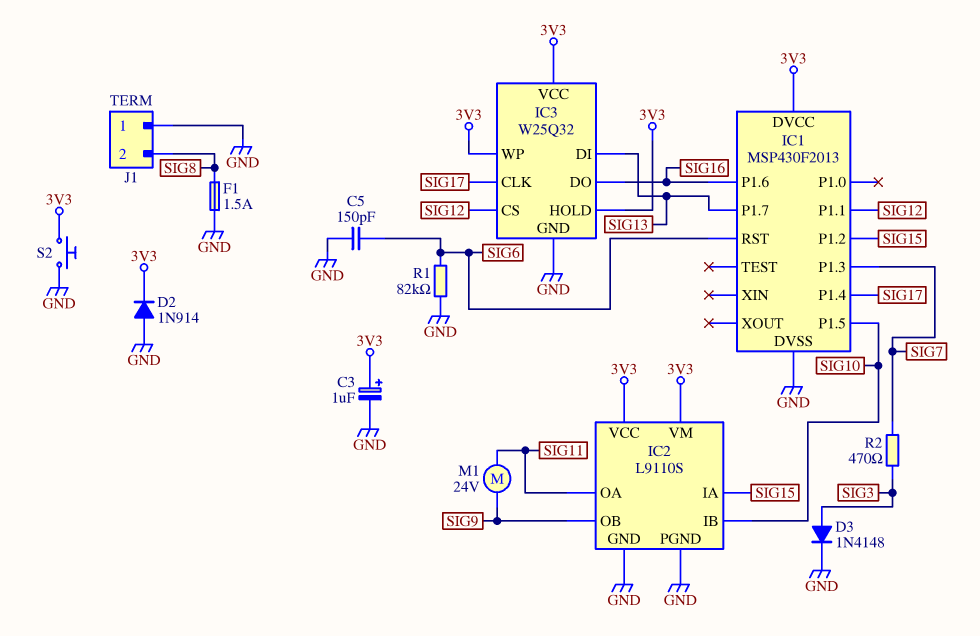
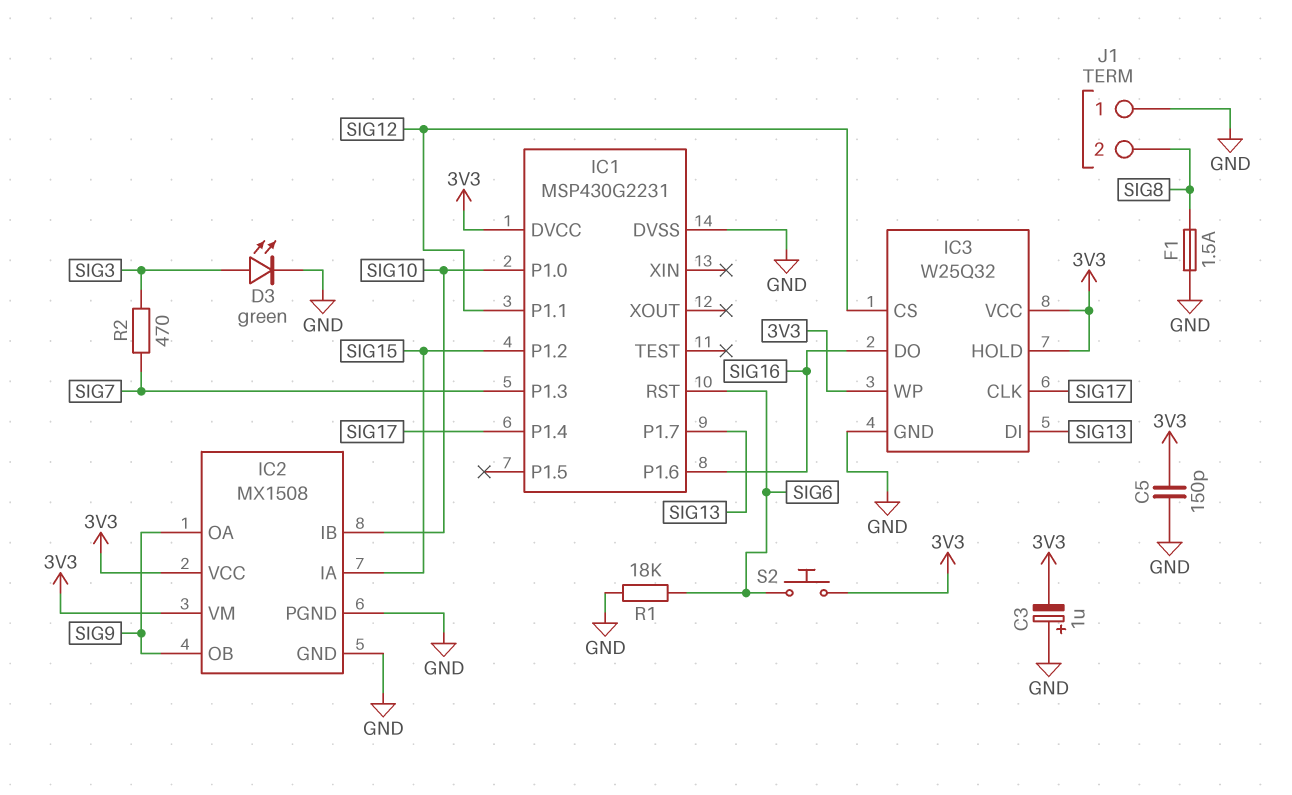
C3: 1uF (plus 3V3, minus GND) -> 1uF (plus GND, minus 3V3)
C5: 150pF (GND, SIG6) -> 150pF (3V3, GND)
D2: diode 1N914 (A GND, K 3V3) -> none
D3: diode 1N4148 (A SIG3, K GND) -> LED green (A SIG3, K GND)
IC1: MSP430F2013 -> MSP430G2231
IC1 pin P1.0: none -> SIG10
IC1 pin P1.5: SIG10 -> none
IC2: L9110S -> MX1508
IC2 pin OA: SIG11 -> SIG9
M1: motor 24V (SIG9, SIG11) -> none
R1: 82k (GND, SIG6) -> 18k (GND, SIG6)
S2: button (3V3, GND) -> button (3V3, SIG6)

